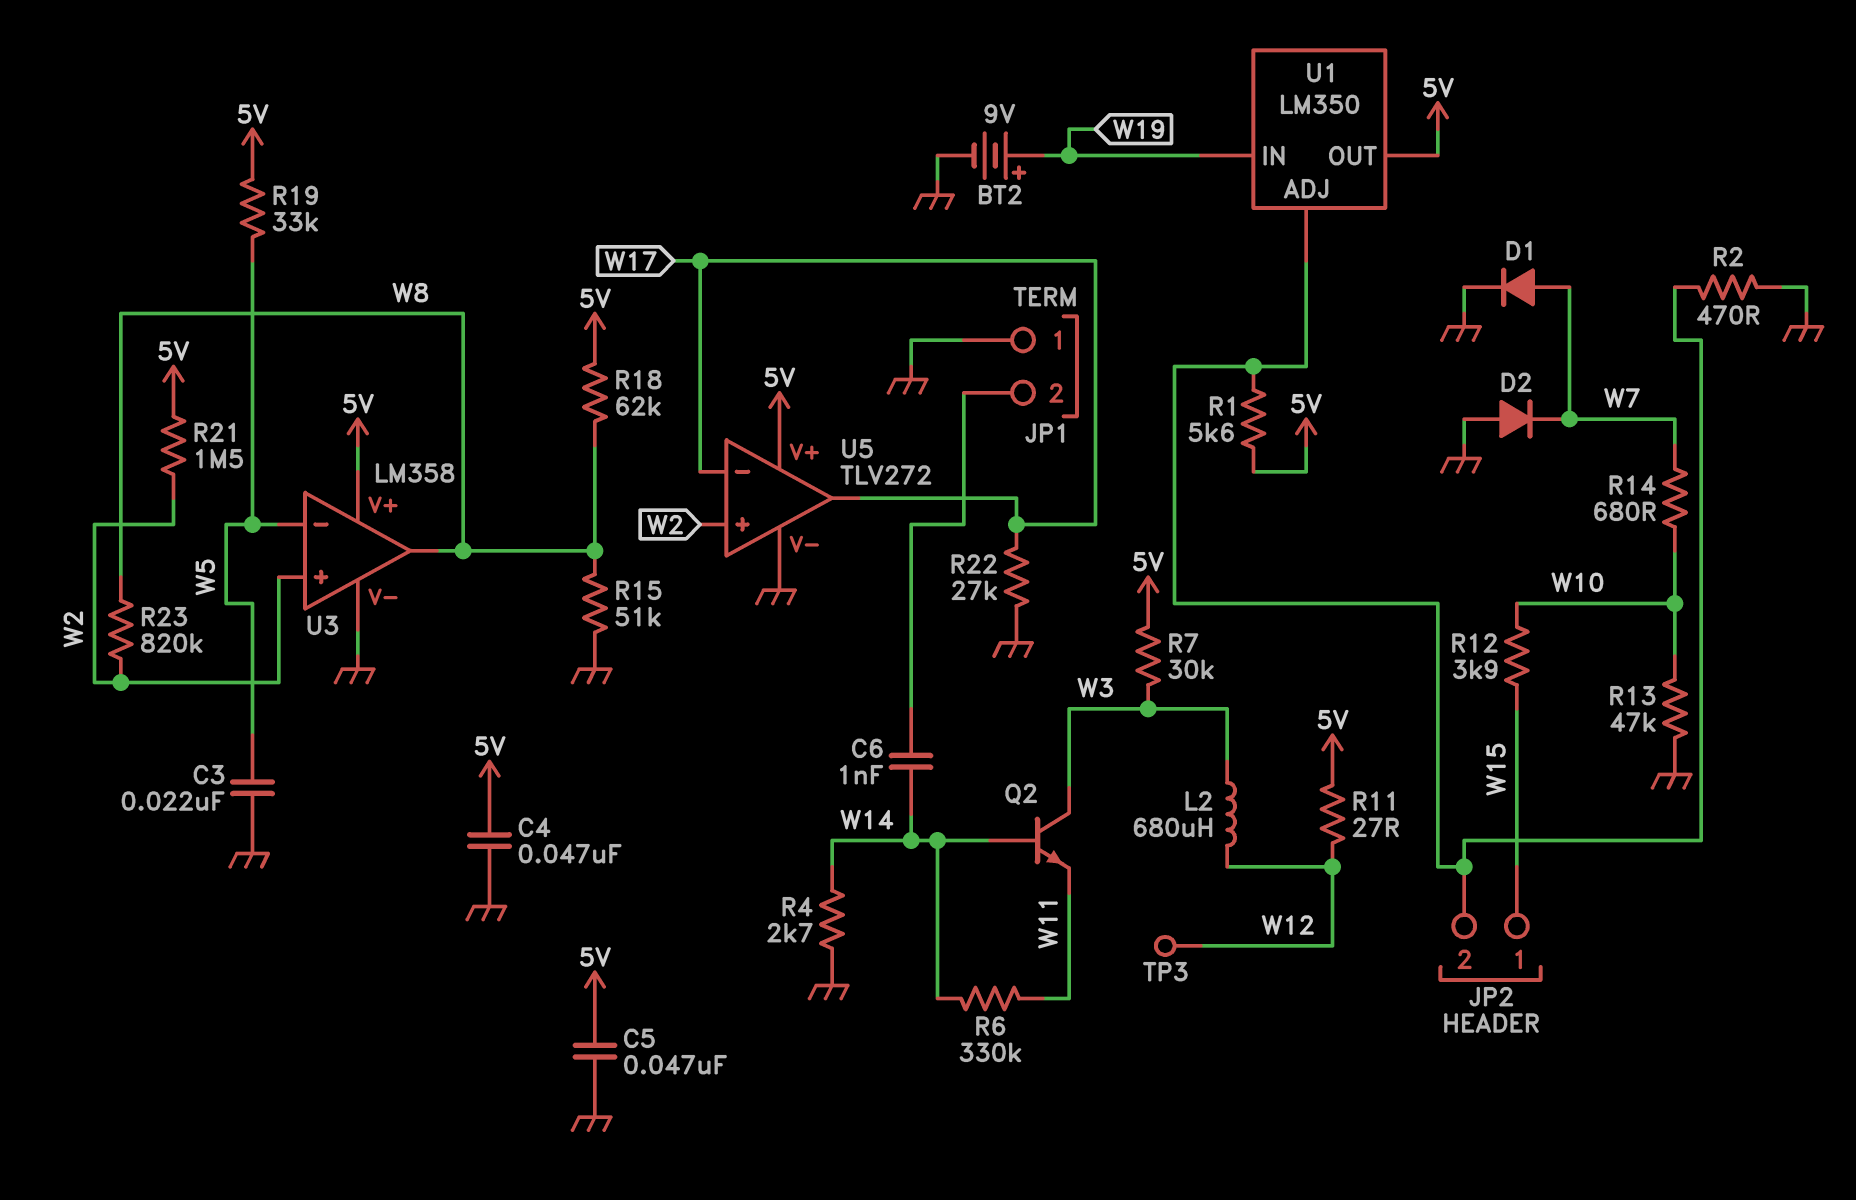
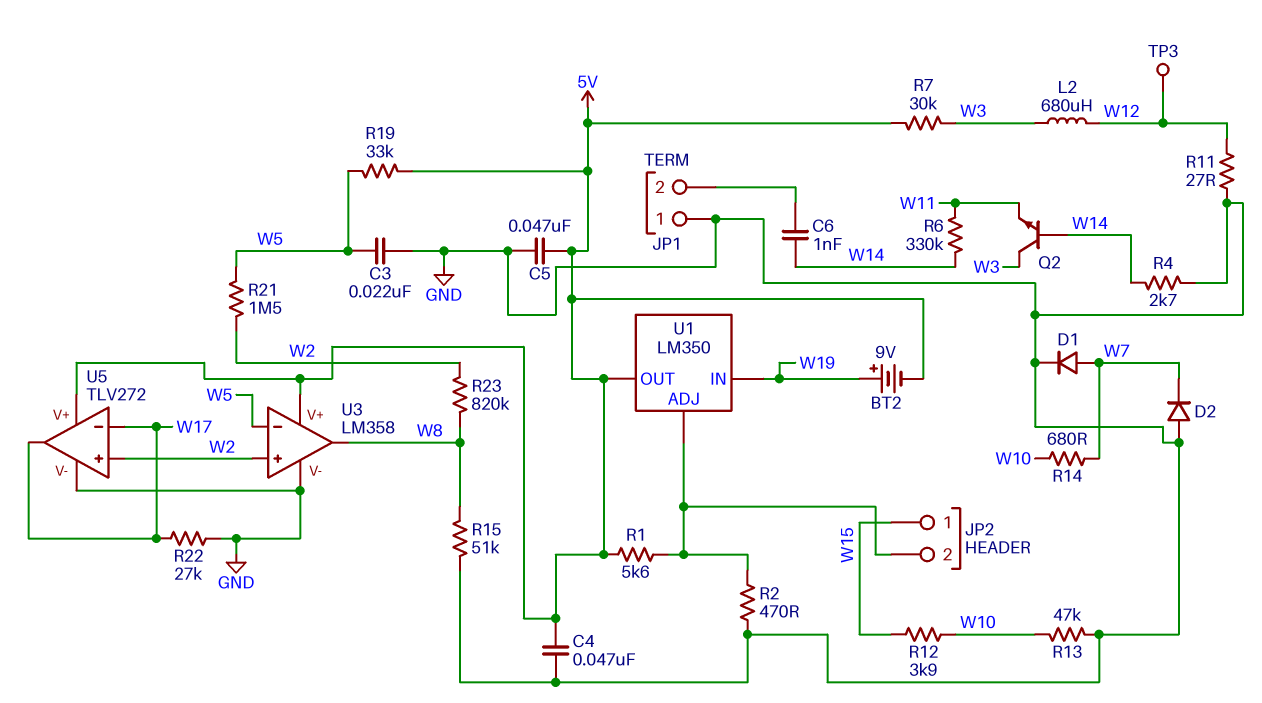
BT2: 9V (plus W19, minus GND) -> 9V (plus W19, minus 5V)
R11: 27 (5V, W12) -> 27 (GND, W12)
R18: 62k (5V, W8) -> none
R21: 1.5M (5V, W2) -> 1.5M (W2, W5)

